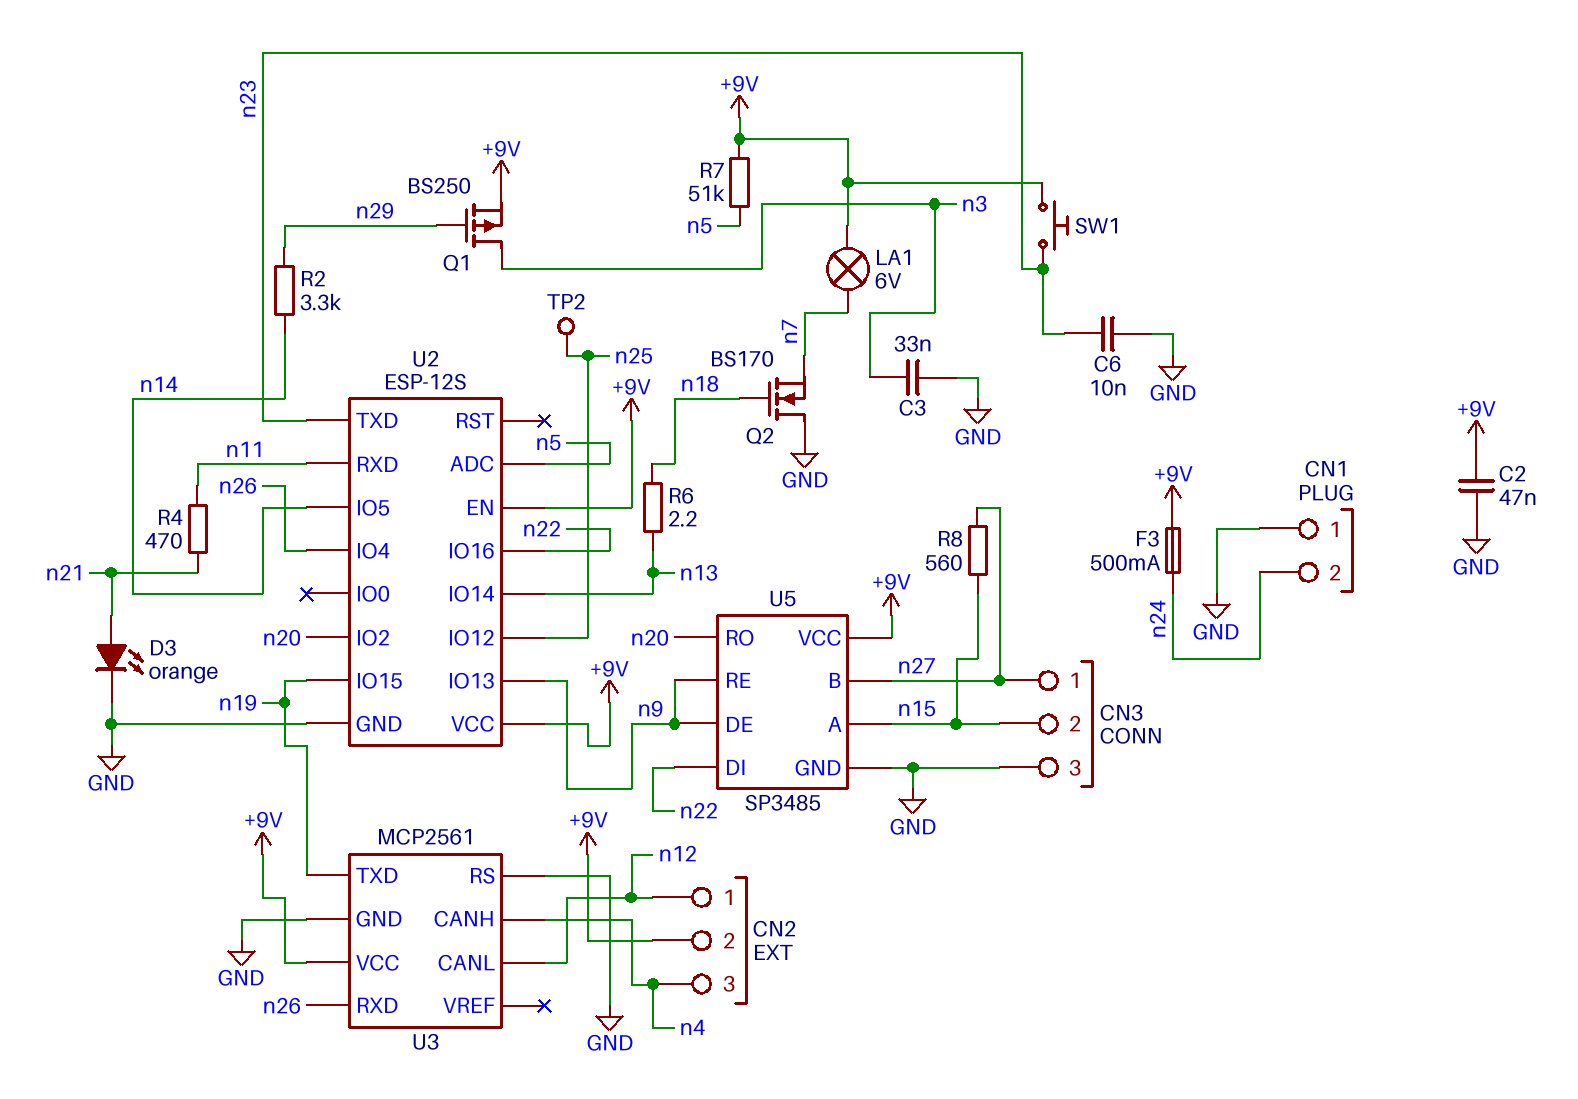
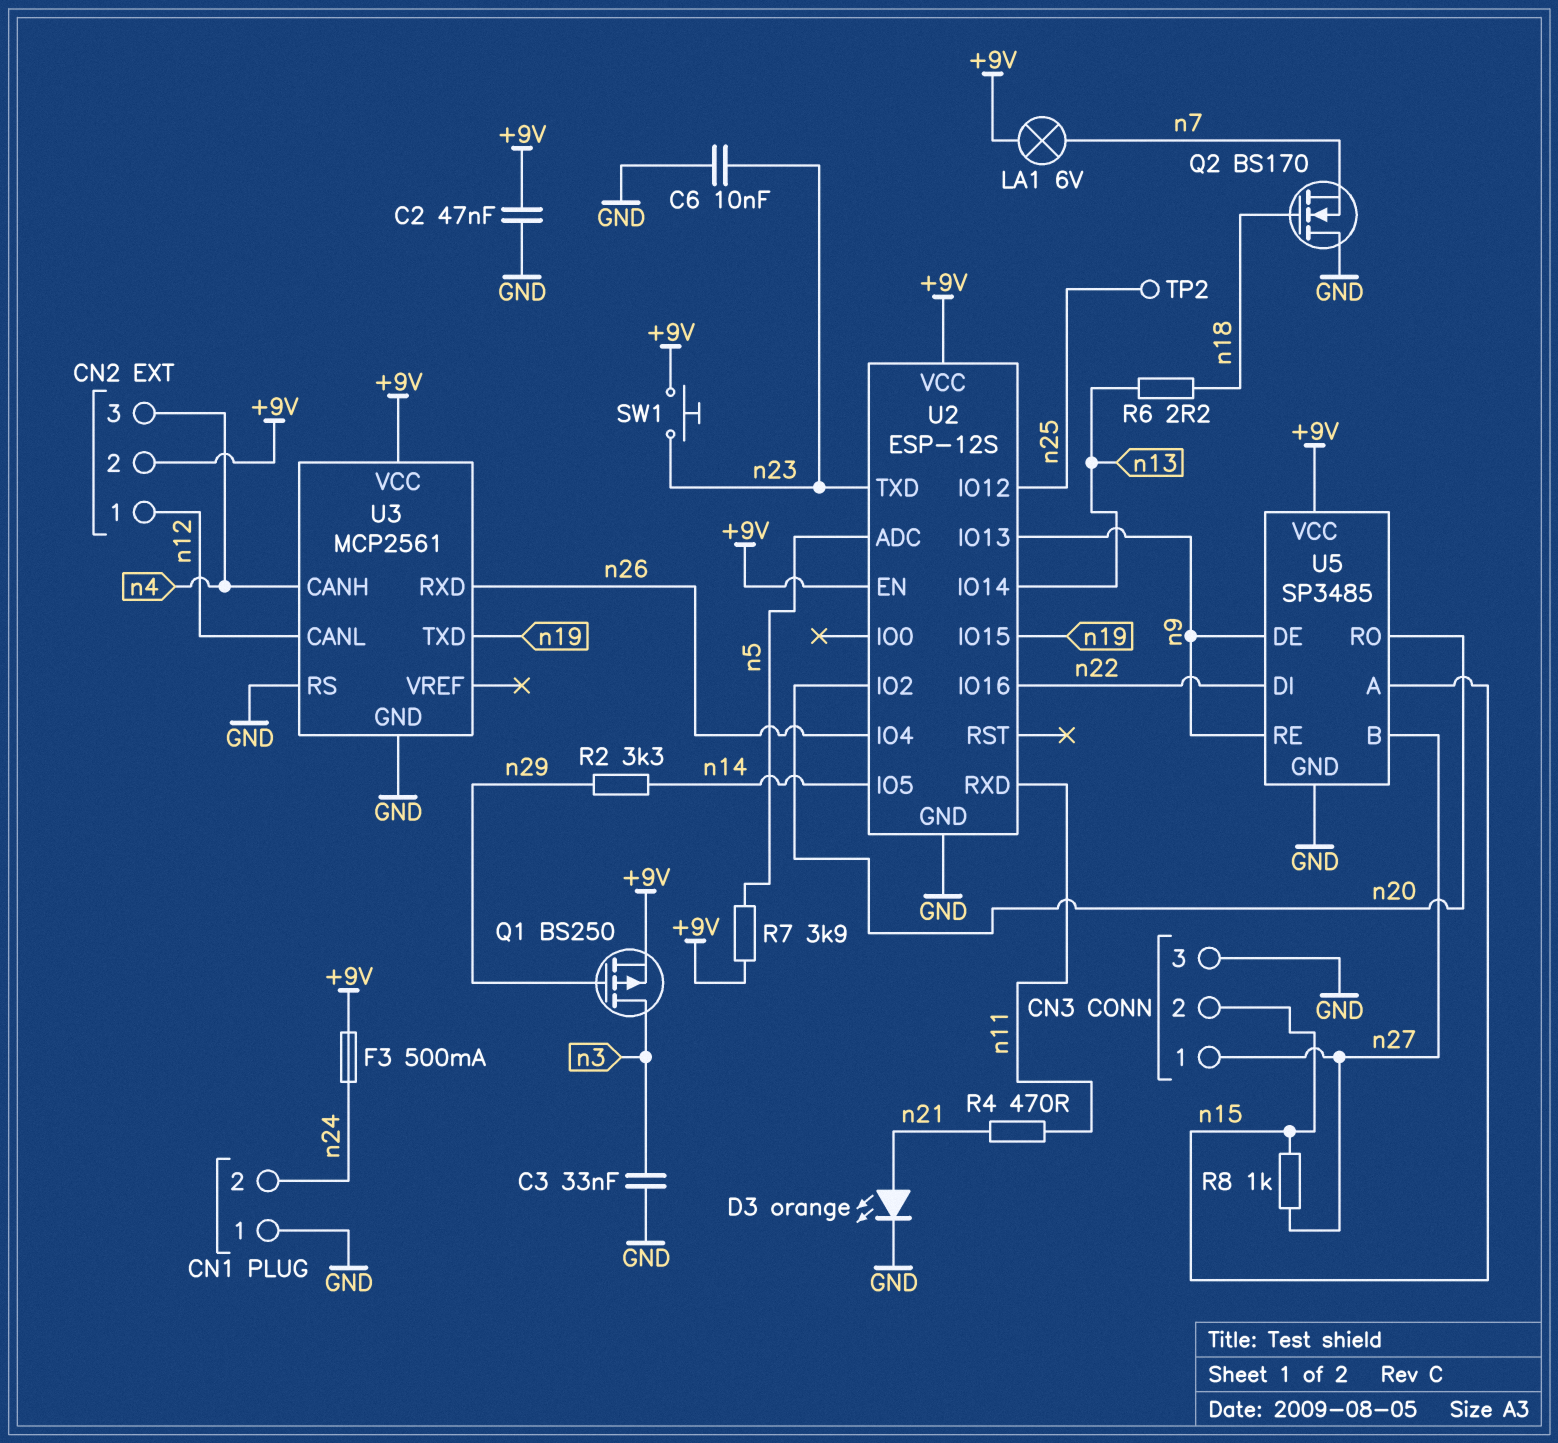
R7: 51k (+9V, n5) -> 3.9k (+9V, n5)
R8: 560 (n15, n27) -> 1k (n15, n27)

